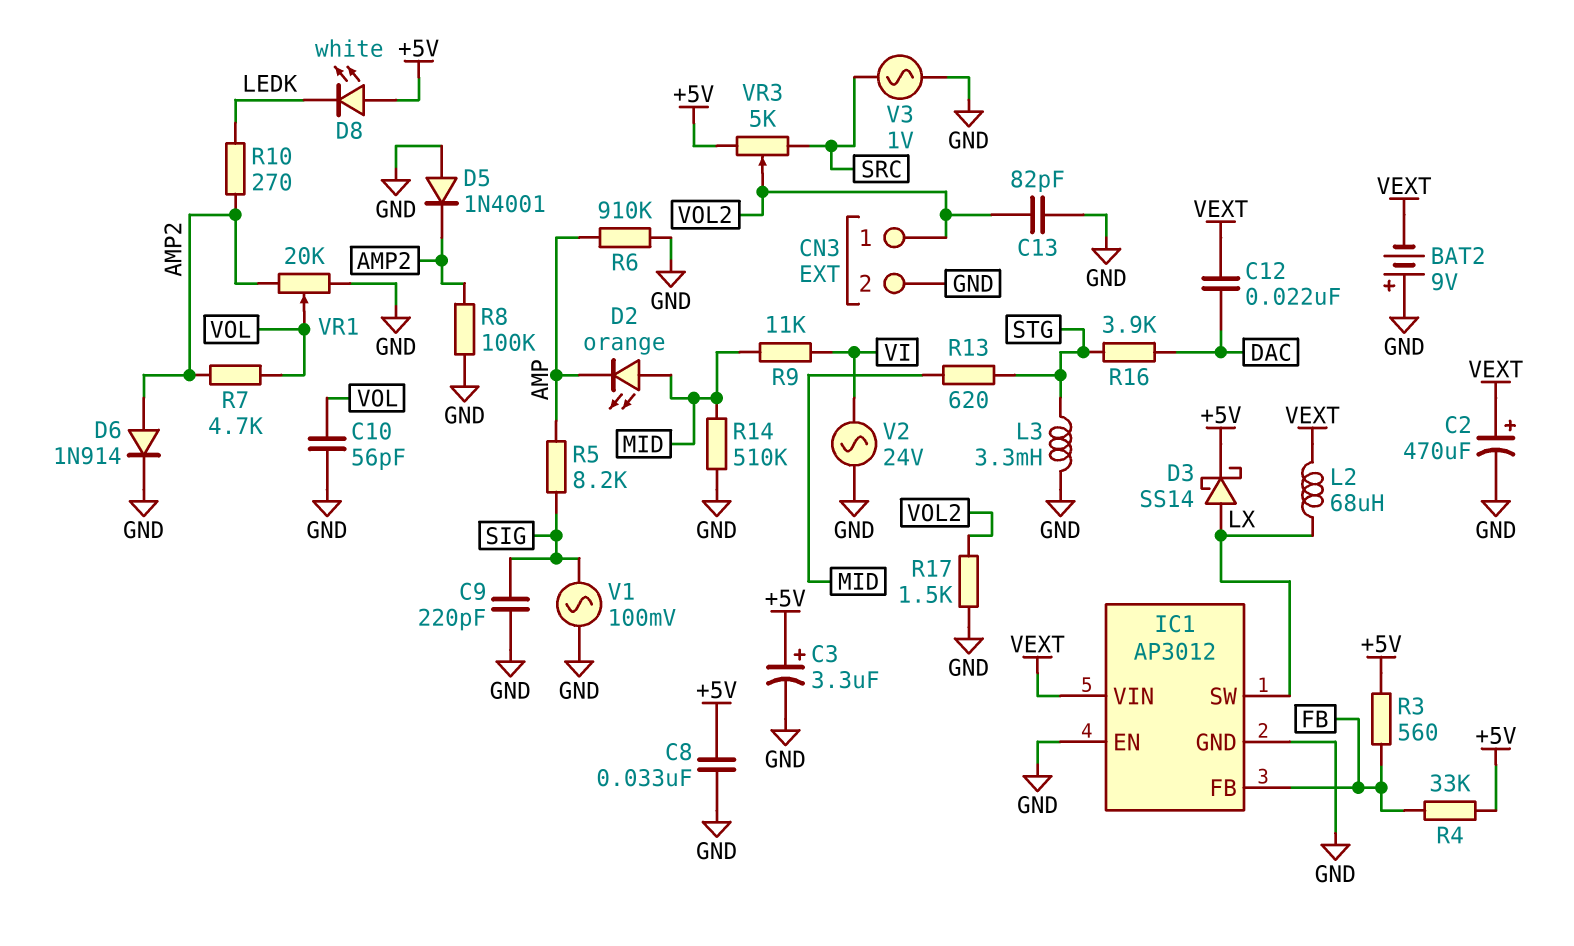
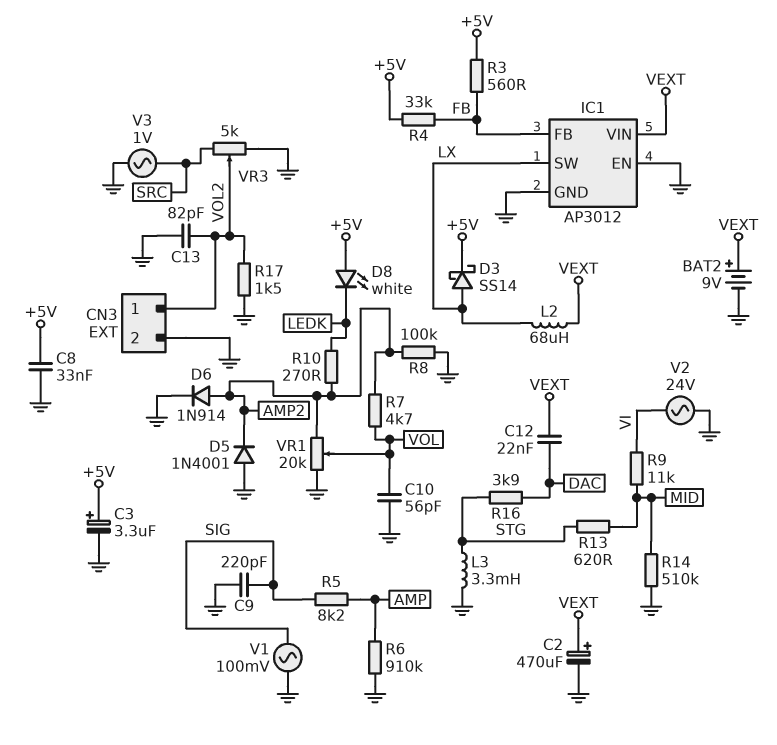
BAT2: 9V (plus GND, minus VEXT) -> 9V (plus VEXT, minus GND)
D2: LED orange (A MID, K AMP) -> none
VR3: 5k (+5V, SRC, wiper VOL2) -> 5k (GND, SRC, wiper VOL2)

